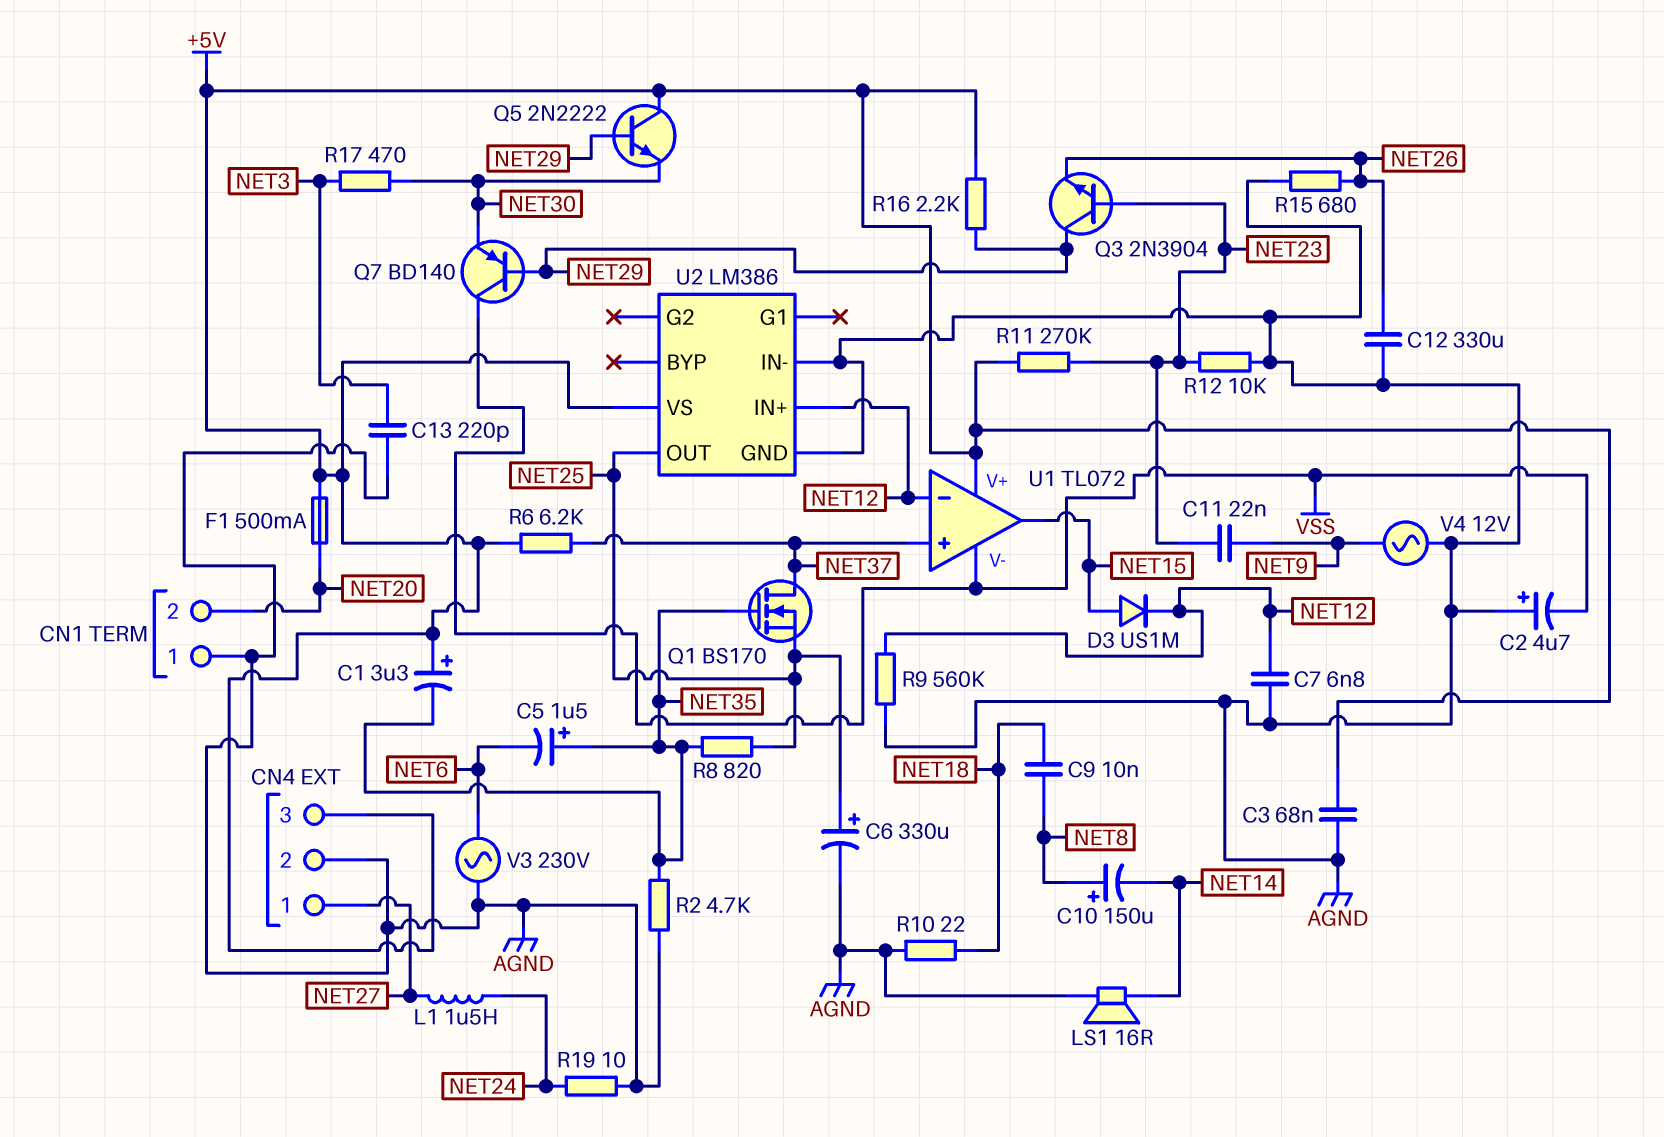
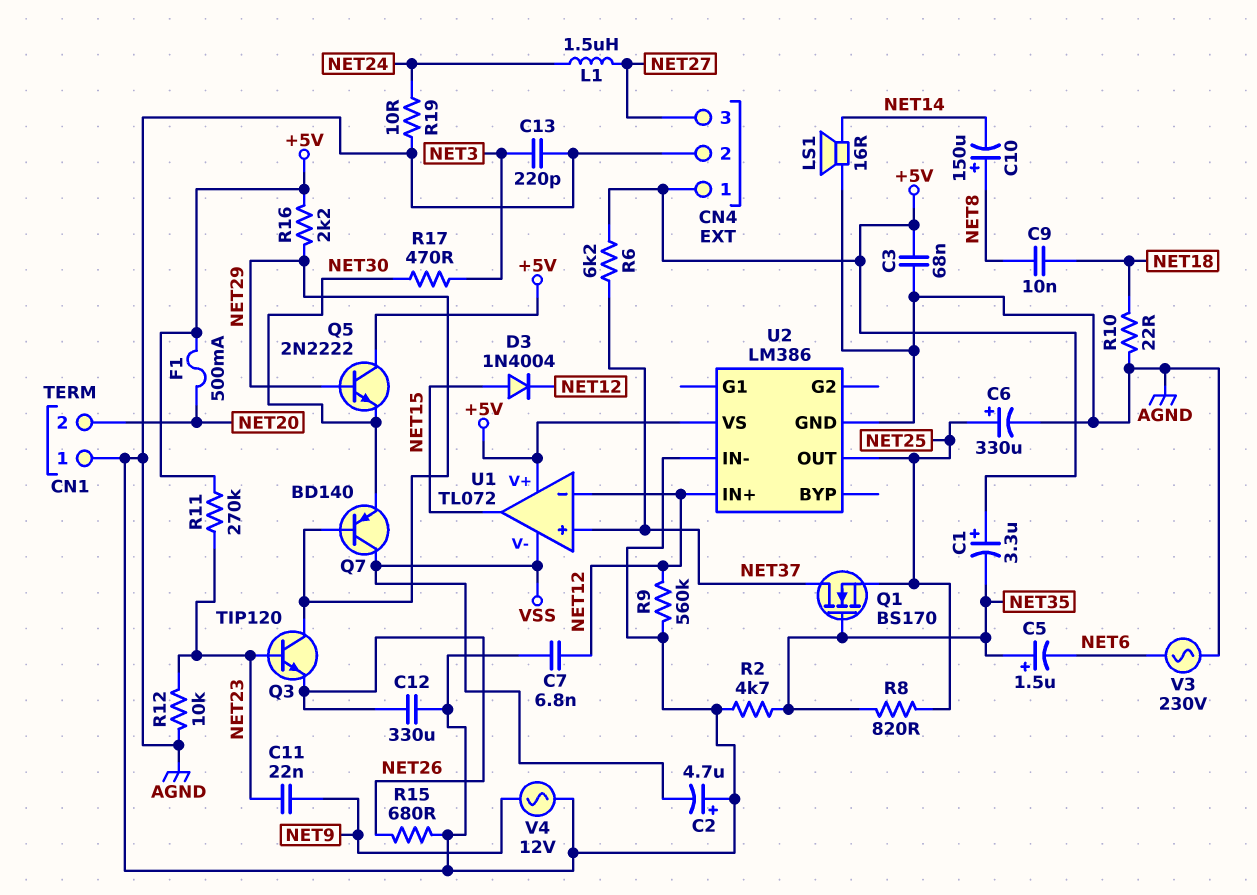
CN4 pin 1: NET27 -> +5V
CN4 pin 3: +5V -> NET27
D3: diode US1M (A NET15, K NET12) -> diode 1N4004 (A NET15, K NET12)
Q3: NPN 2N3904 (B NET23, C NET29, E NET26) -> NPN TIP120 (B NET23, C NET29, E NET26)

